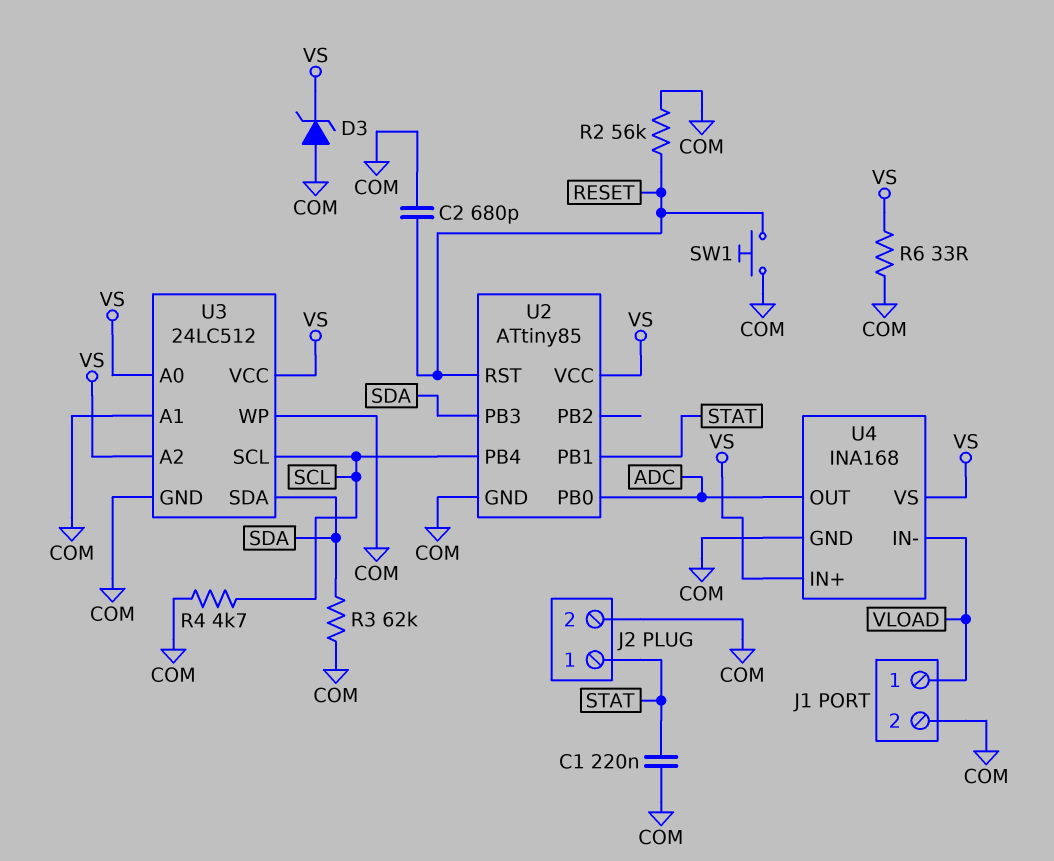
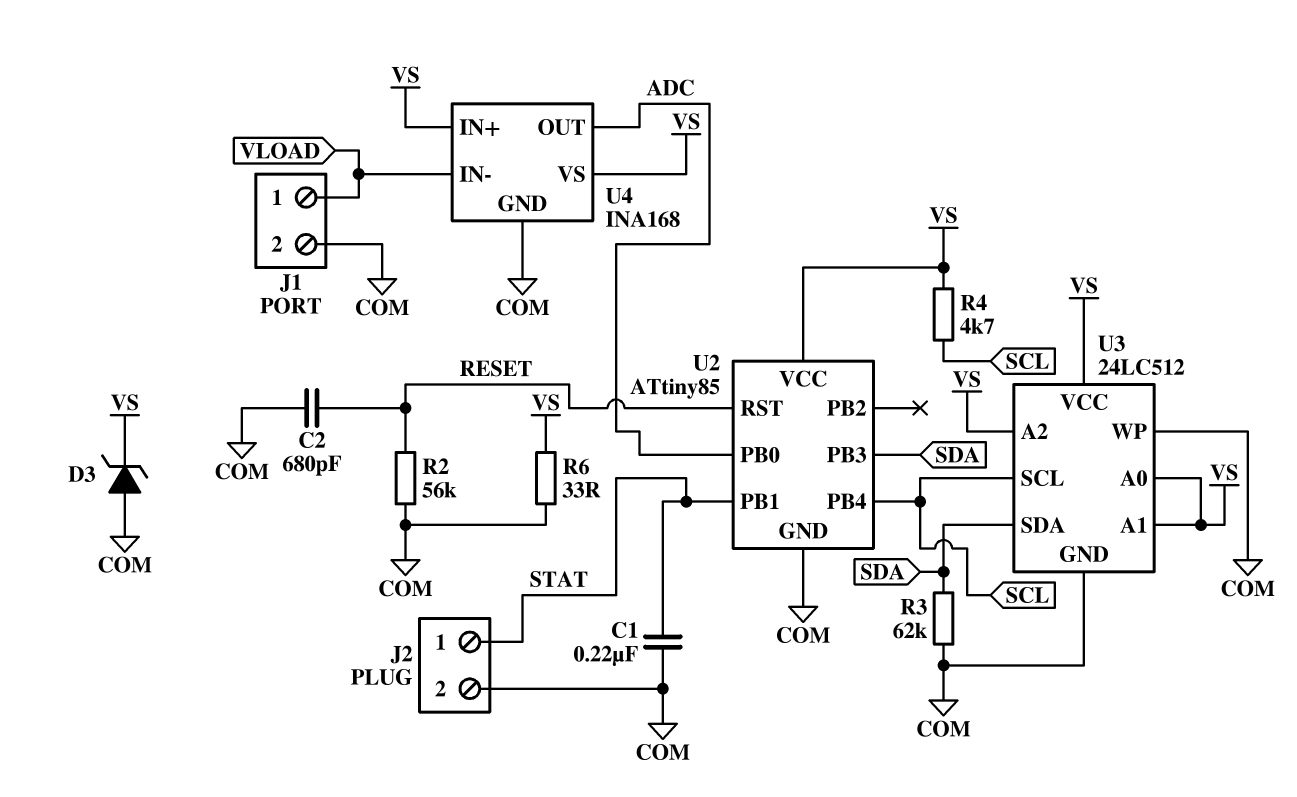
R4: 4.7k (COM, SCL) -> 4.7k (SCL, VS)
SW1: button (COM, RESET) -> none
U3 pin A1: COM -> VS

